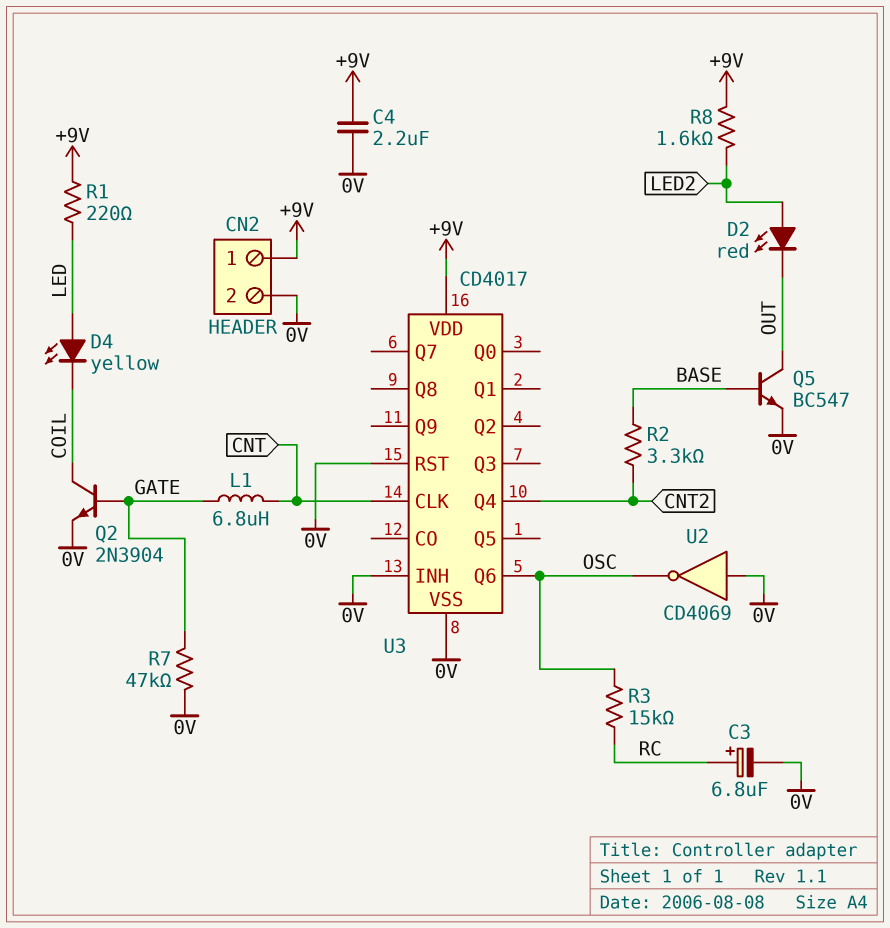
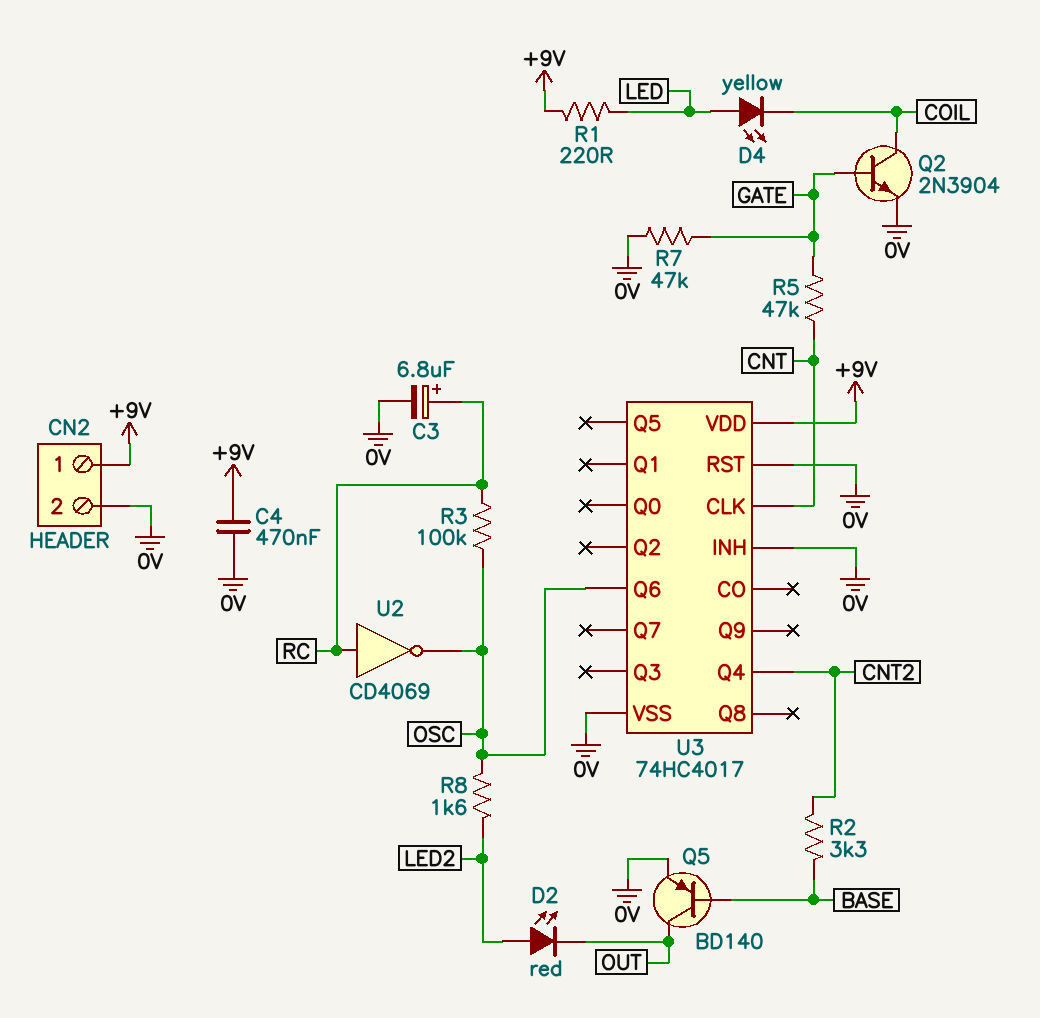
C4: 2.2uF (+9V, 0V) -> 470nF (+9V, 0V)
L1: 6.8uH (CNT, GATE) -> none
Q5: NPN BC547 (B BASE, C OUT, E 0V) -> PNP BD140 (B BASE, C OUT, E 0V)
R3: 15k (OSC, RC) -> 100k (OSC, RC)
R5: none -> 47k (CNT, GATE)
R8: 1.6k (+9V, LED2) -> 1.6k (LED2, OSC)
U2: NOT CD4069 (in 0V, out OSC) -> NOT CD4069 (in RC, out OSC)
U3: CD4017 -> 74HC4017

